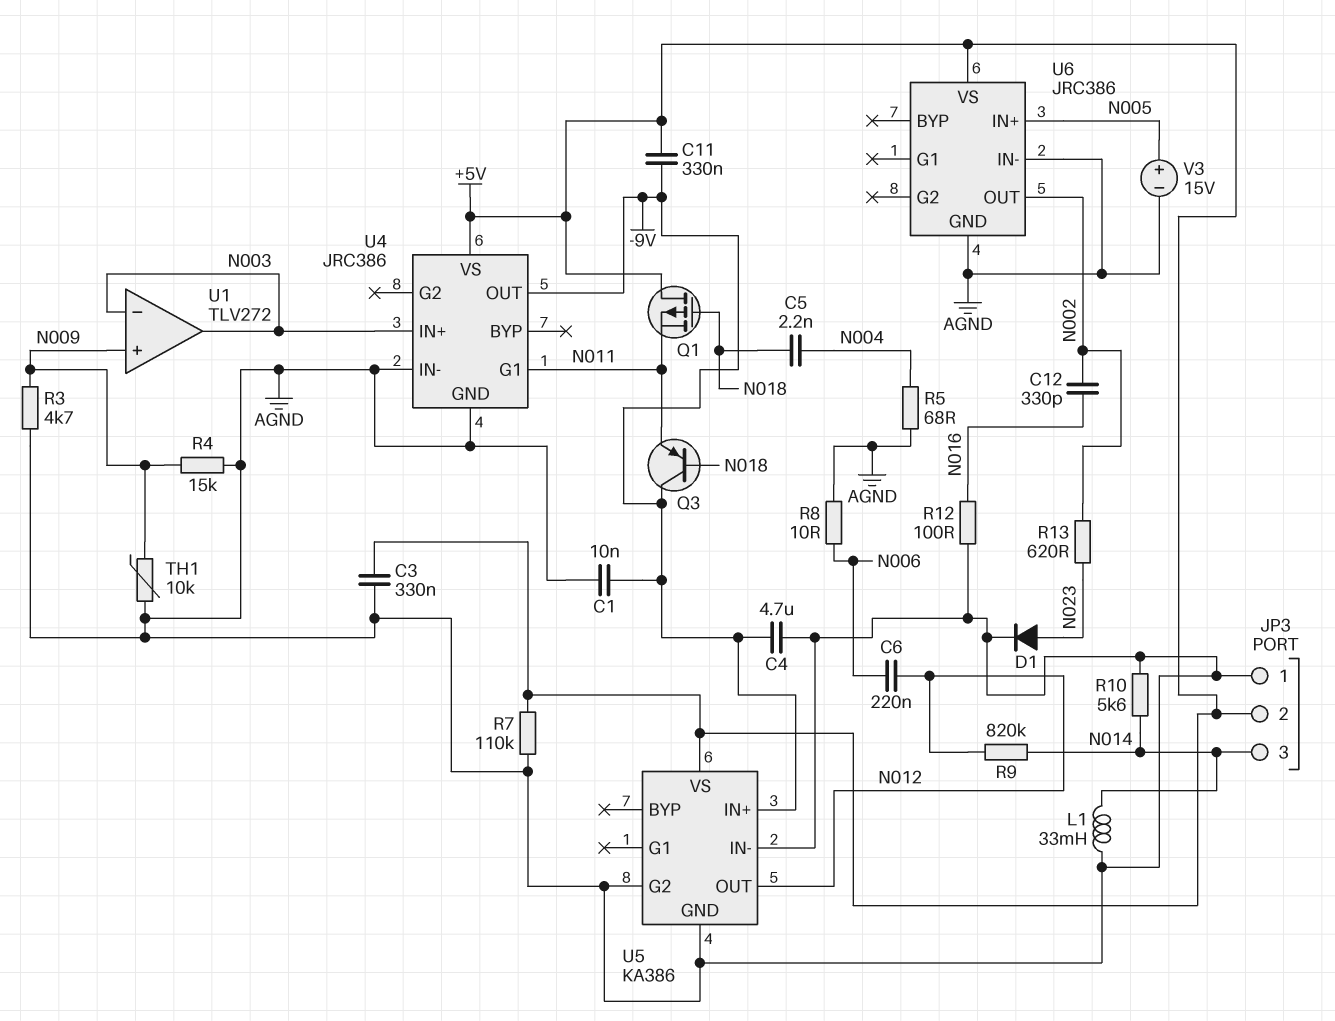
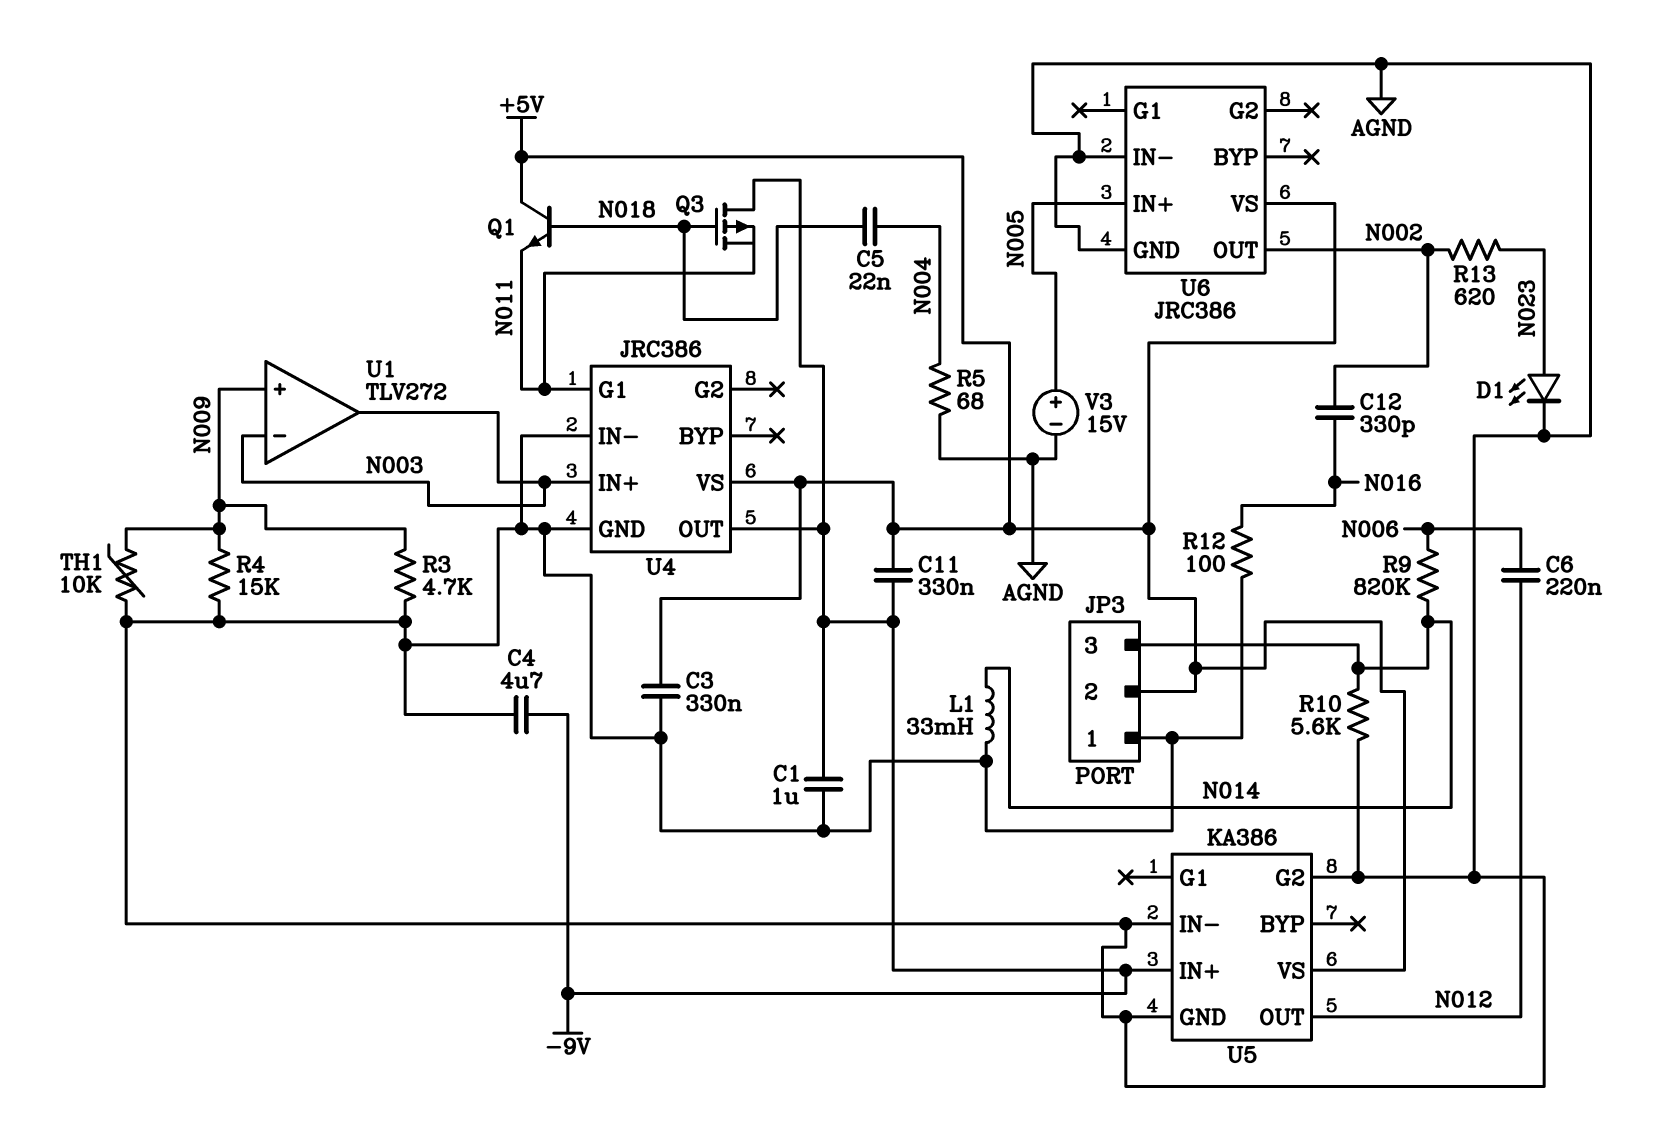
C1: 10nF (-9V, AGND) -> 1uF (-9V, AGND)
C5: 2.2nF (N004, N018) -> 22nF (N004, N018)
D1: diode (A N023, K AGND) -> LED (A N023, K AGND)
Q1: PMOS (G N018, D +5V, S N011) -> NPN (B N018, C +5V, E N011)
Q3: PNP (B N018, C -9V, E N011) -> PMOS (G N018, D -9V, S N011)
R7: 110k (+5V, AGND) -> none
R8: 10 (AGND, N006) -> none
R9: 820k (N012, N014) -> 820k (N006, N014)

